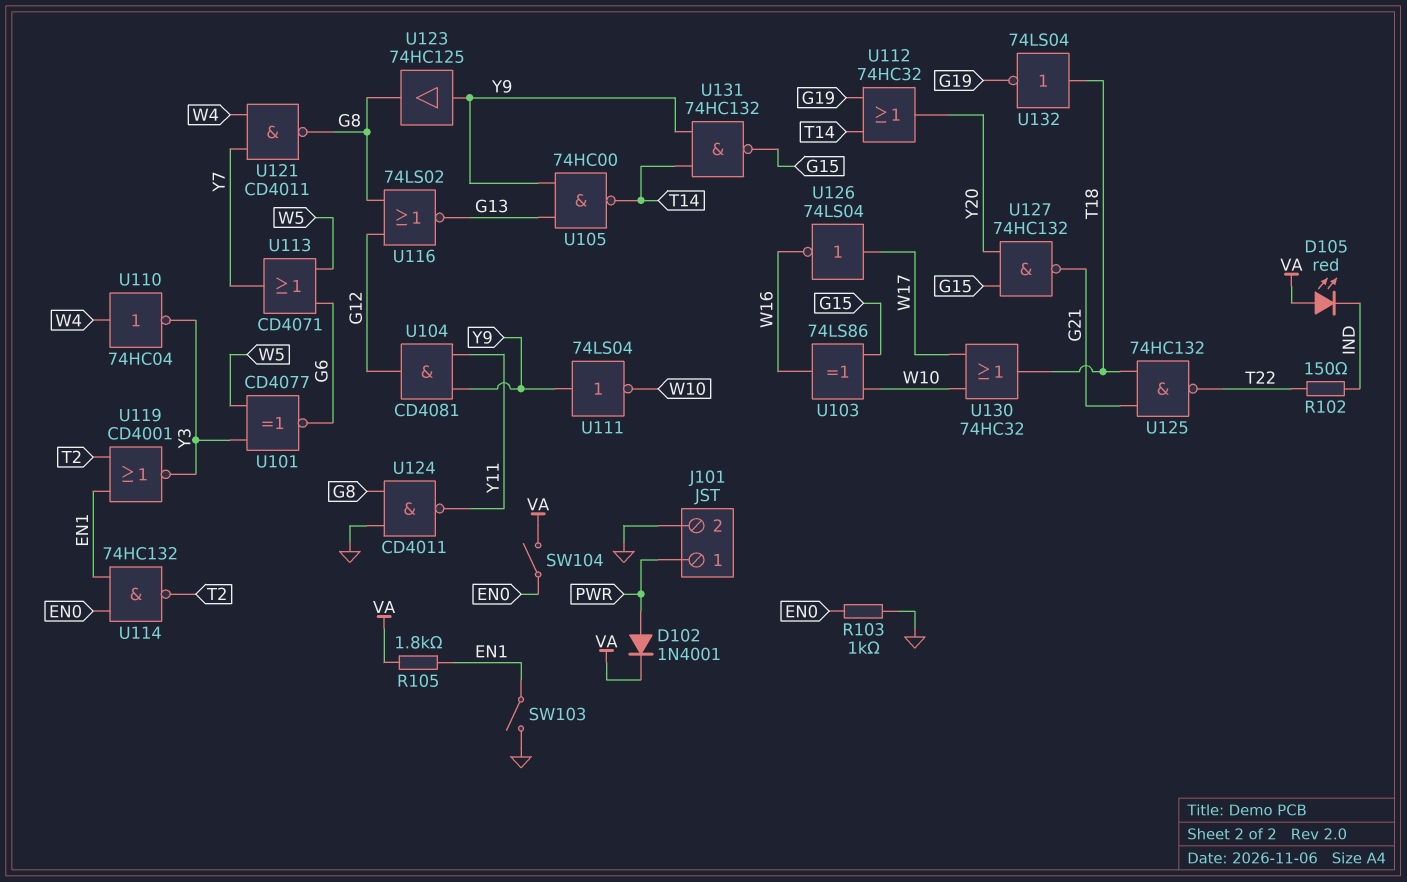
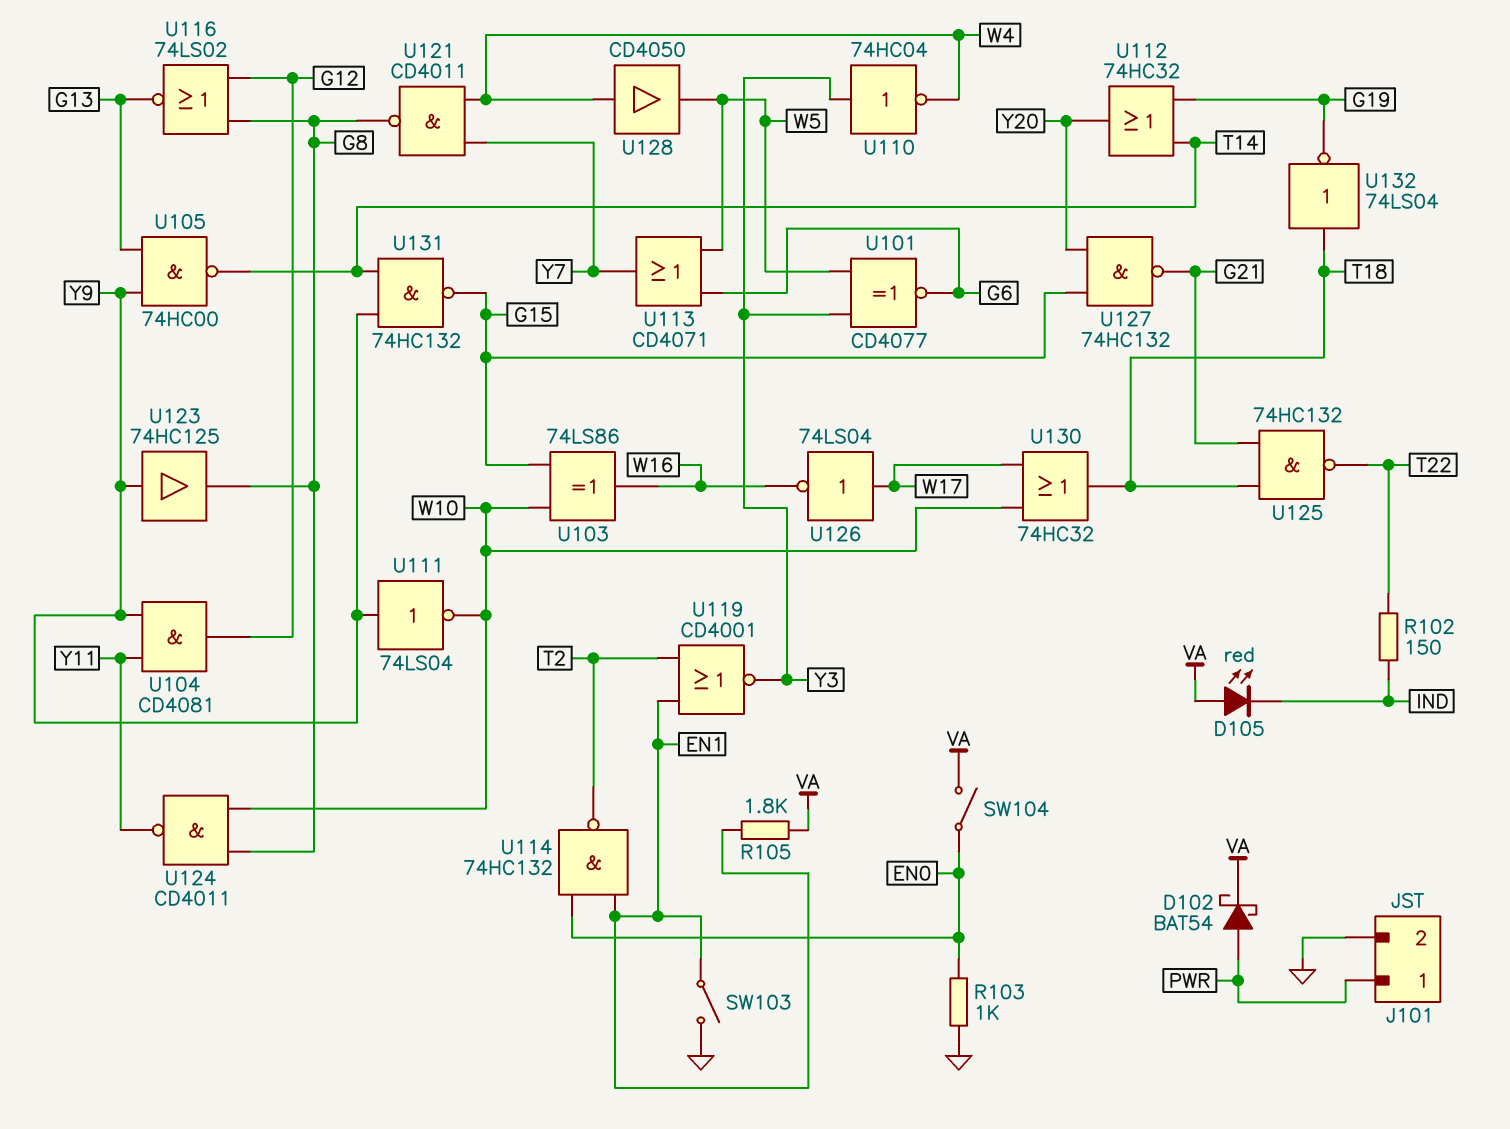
D102: diode 1N4001 (A PWR, K VA) -> schottky BAT54 (A PWR, K VA)
U110: NOT 74HC04 (in W4, out Y3) -> NOT 74HC04 (in Y3, out W4)
U124: NAND CD4011 (in G8, in GND, out Y11) -> NAND CD4011 (in G8, in W10, out Y11)
U128: none -> buffer CD4050 (in W4, out W5)

